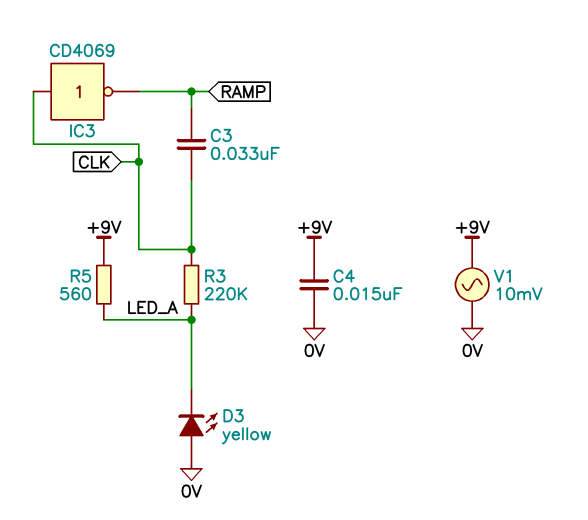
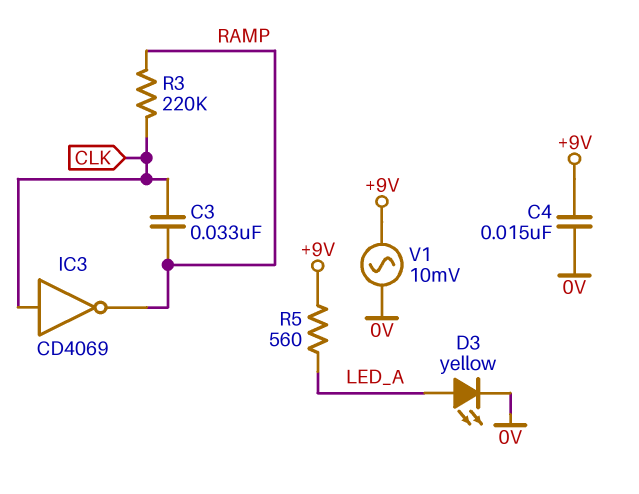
D3: LED yellow (A 0V, K LED_A) -> LED yellow (A LED_A, K 0V)
R3: 220k (CLK, LED_A) -> 220k (CLK, RAMP)

